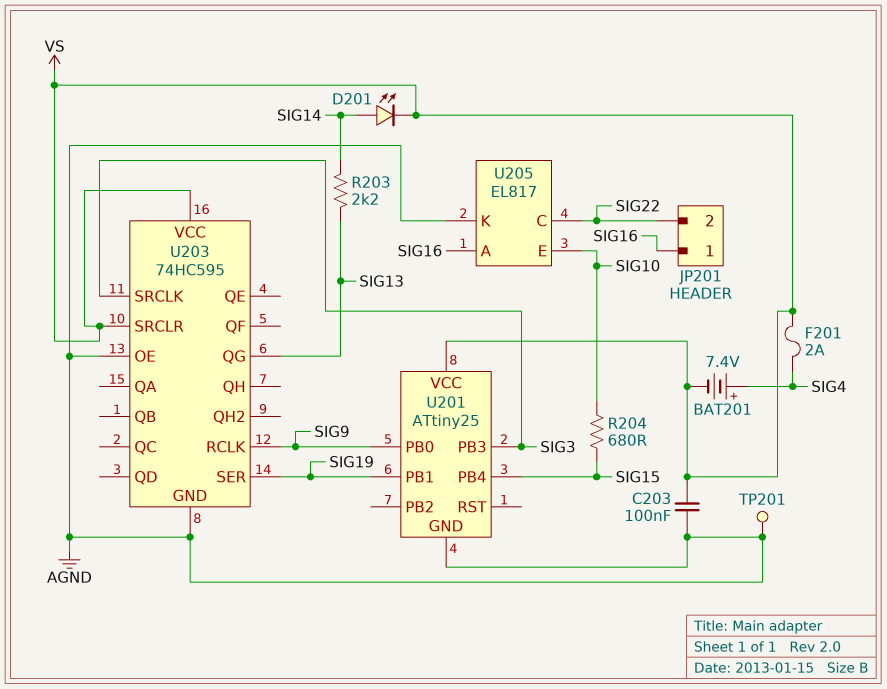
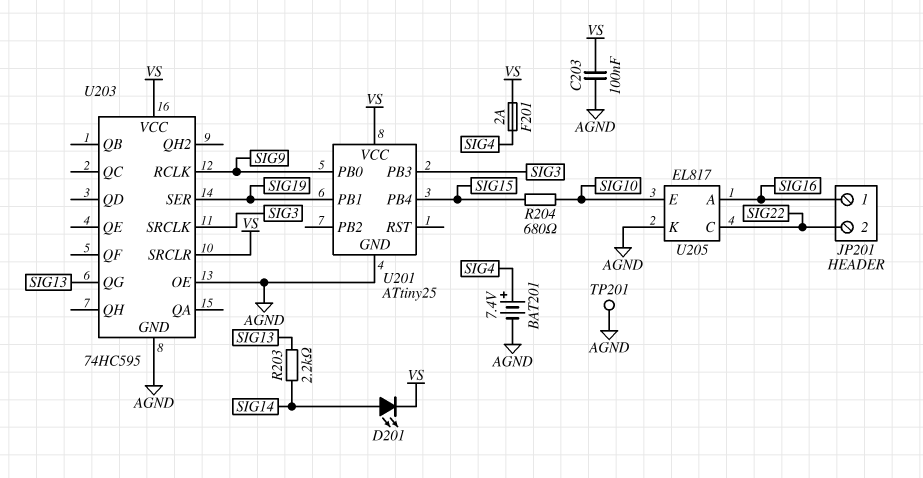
BAT201: 7.4V (plus SIG4, minus VS) -> 7.4V (plus SIG4, minus AGND)

